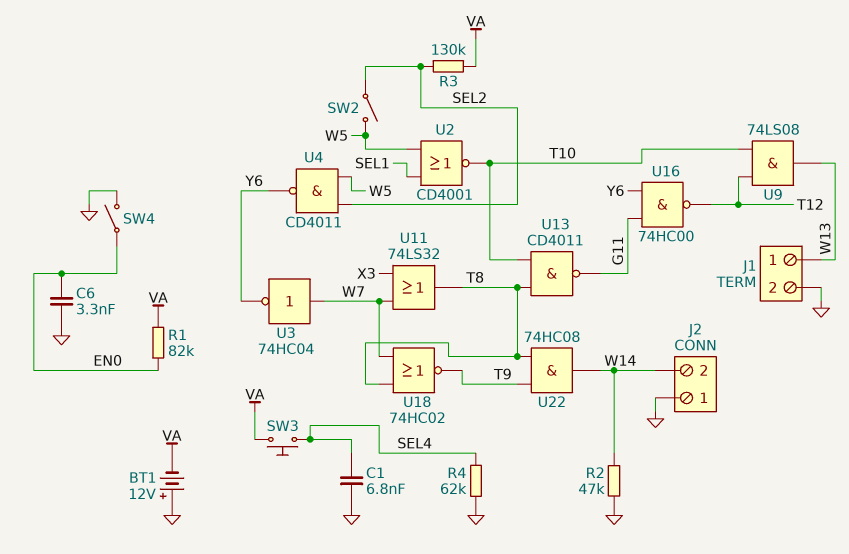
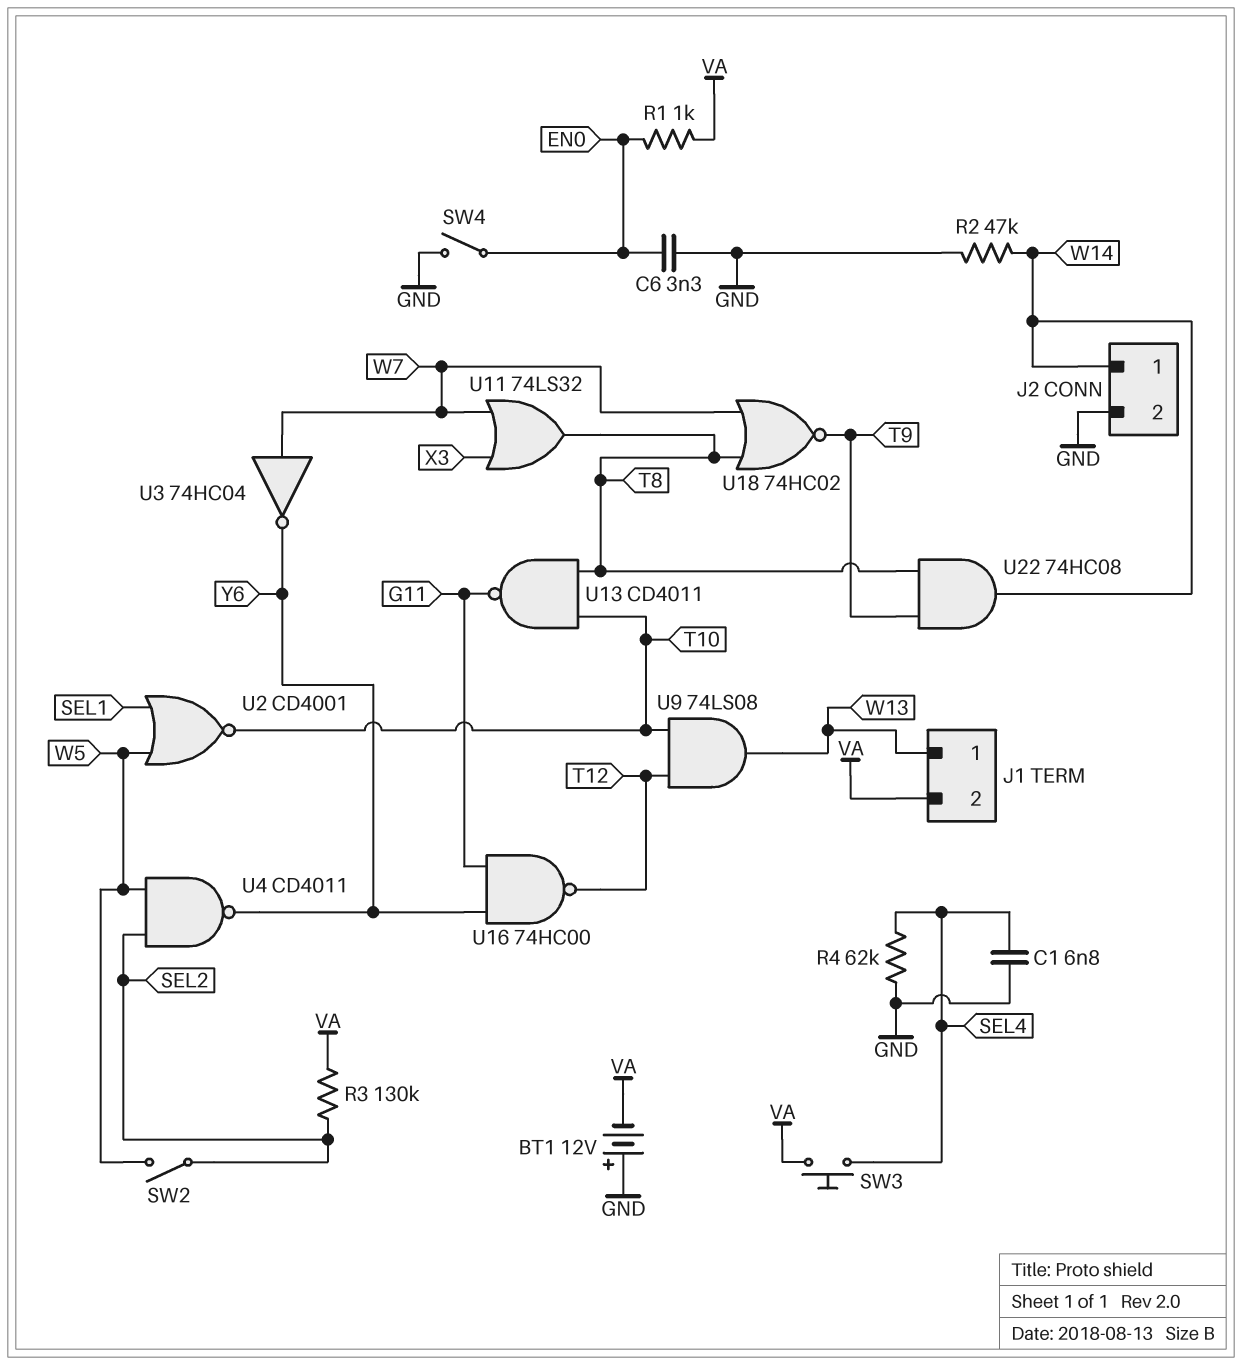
J1 pin 2: GND -> VA
J2 pin 1: GND -> W14
J2 pin 2: W14 -> GND
R1: 82k (EN0, VA) -> 1k (EN0, VA)

